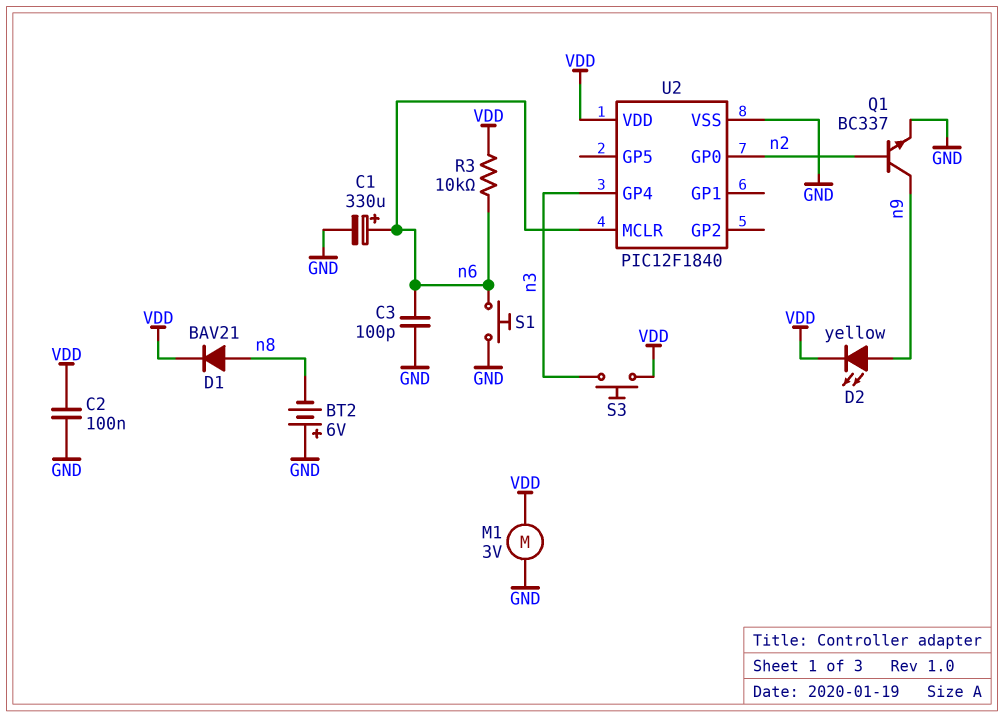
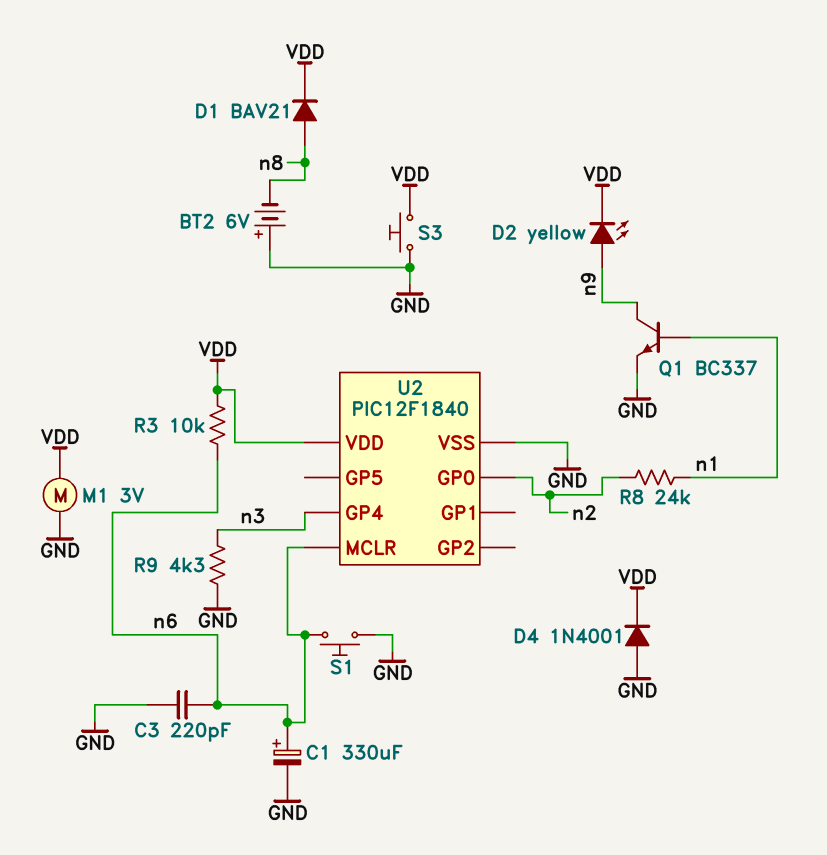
C2: 100nF (GND, VDD) -> none
C3: 100pF (GND, n6) -> 220pF (GND, n6)
D4: none -> diode 1N4001 (A GND, K VDD)
Q1: NPN BC337 (B n2, C n9, E GND) -> NPN BC337 (B n1, C n9, E GND)
R8: none -> 24k (n1, n2)
R9: none -> 4.3k (GND, n3)
S3: button (VDD, n3) -> button (GND, VDD)

